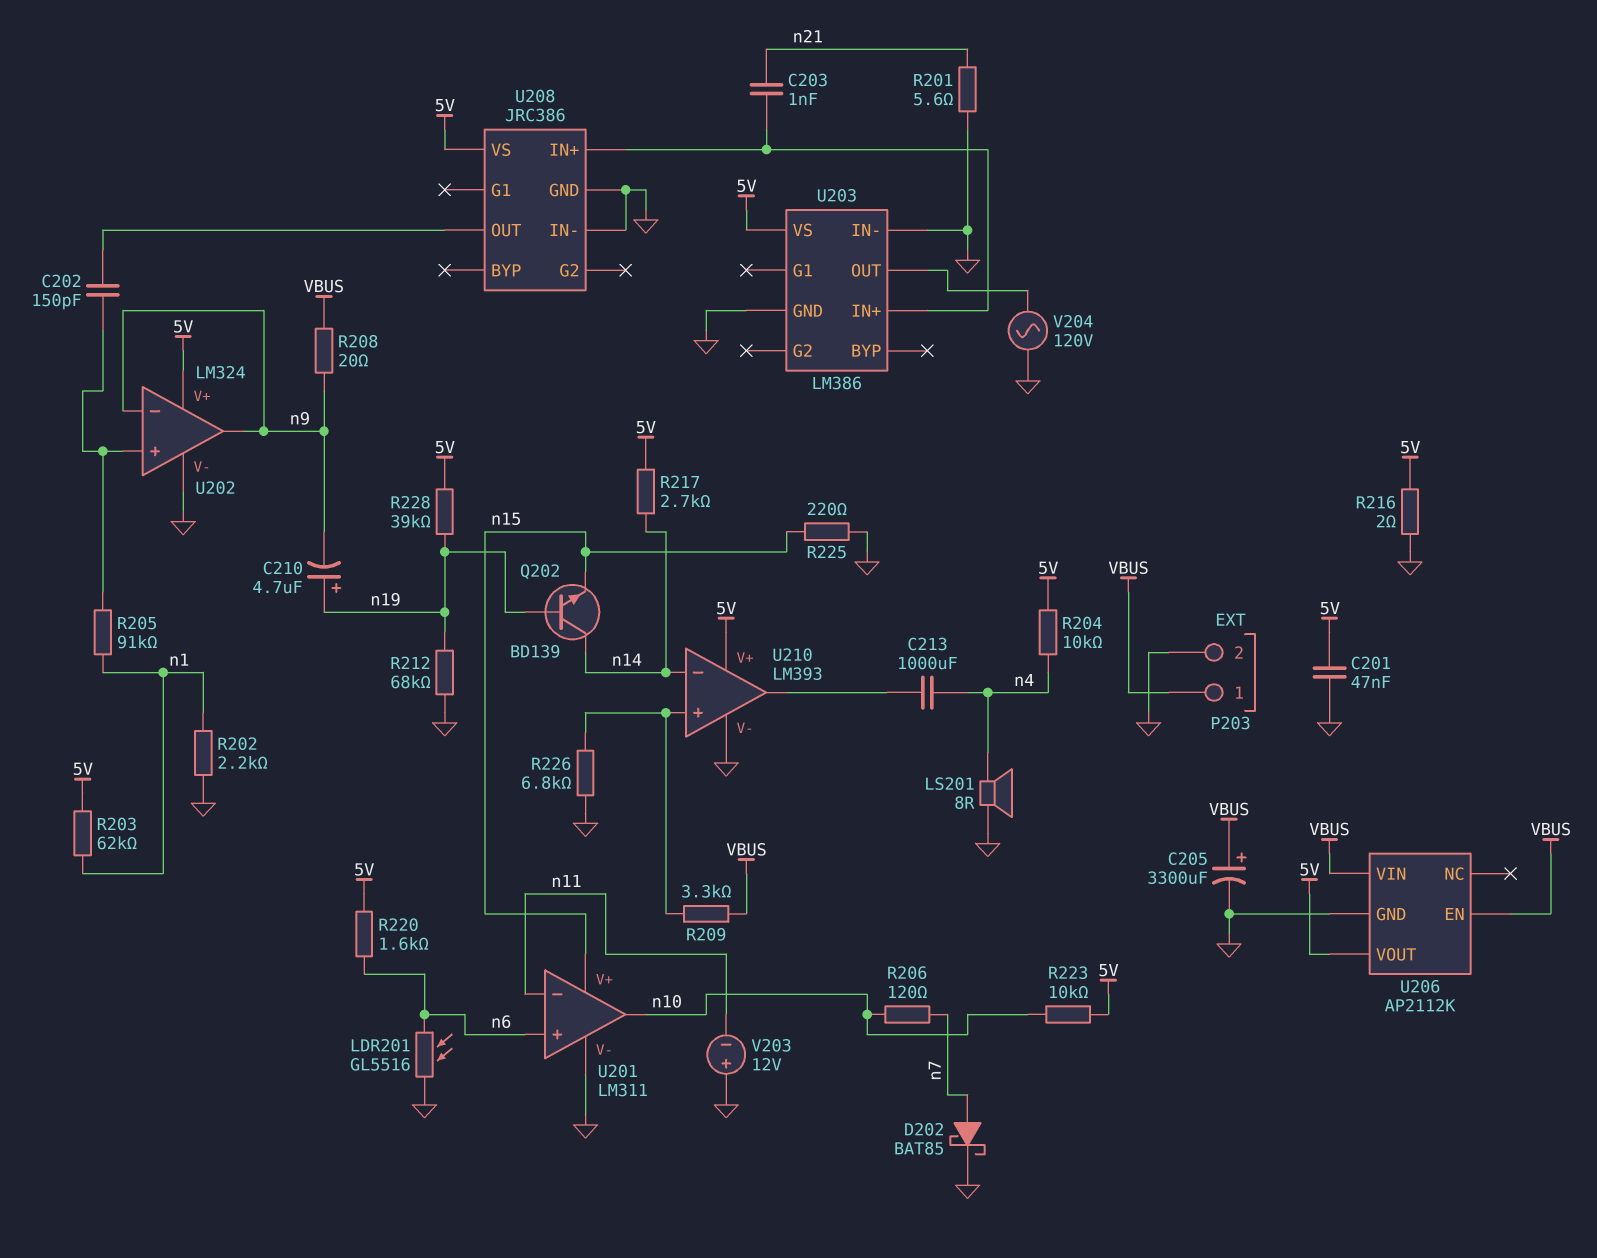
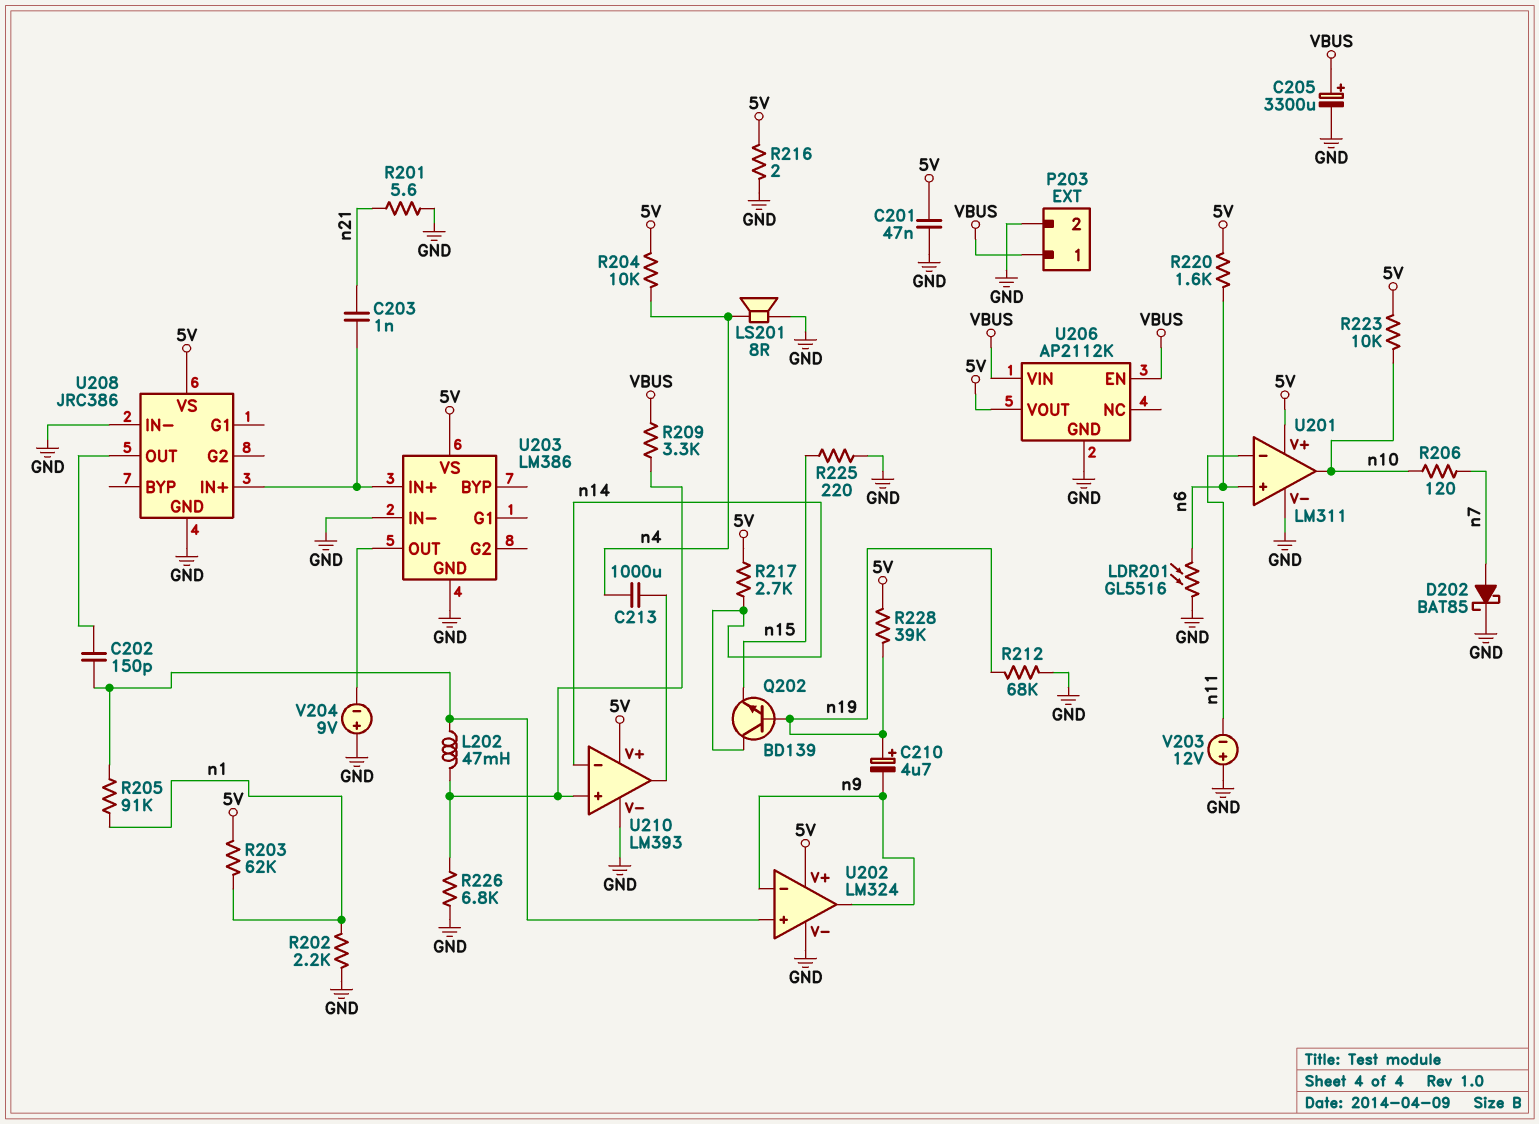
L202: none -> 47mH (U202/in+, U210/in+)
R208: 20 (VBUS, n9) -> none
U201 pin V+: n15 -> 5V
V204: AC 120V (GND, U203/OUT) -> 9V (plus GND, minus U203/OUT)

